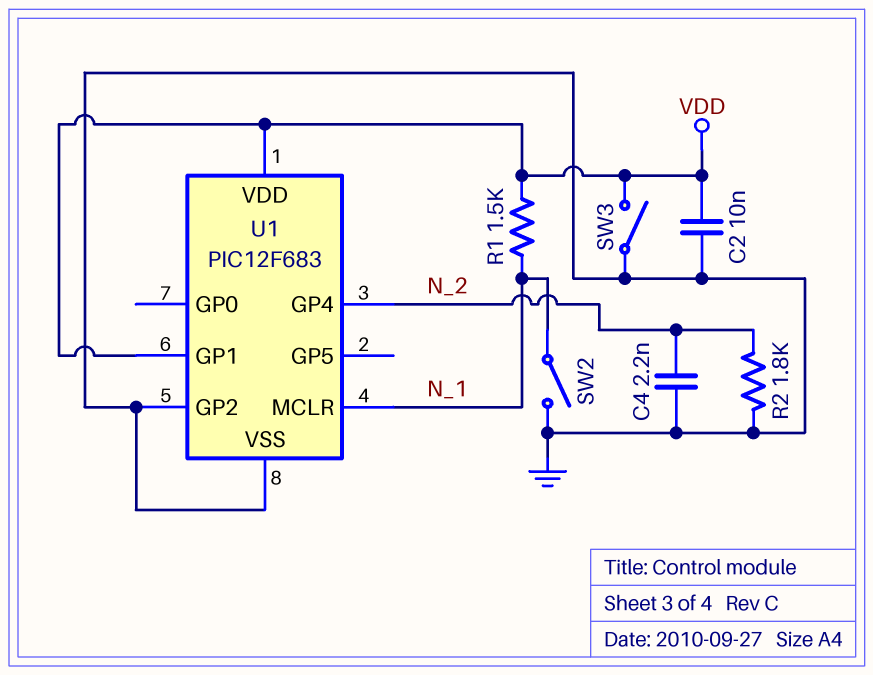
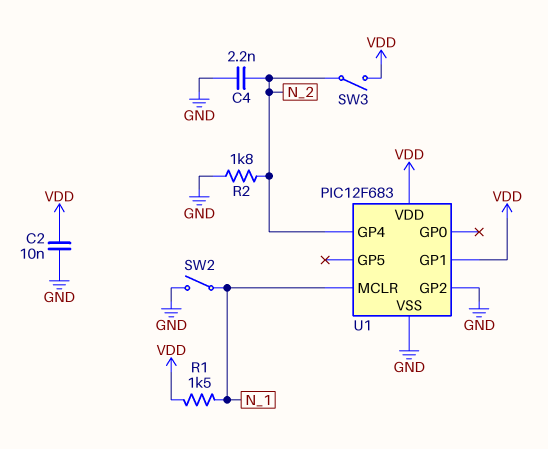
SW3: switch (GND, VDD) -> switch (N_2, VDD)

